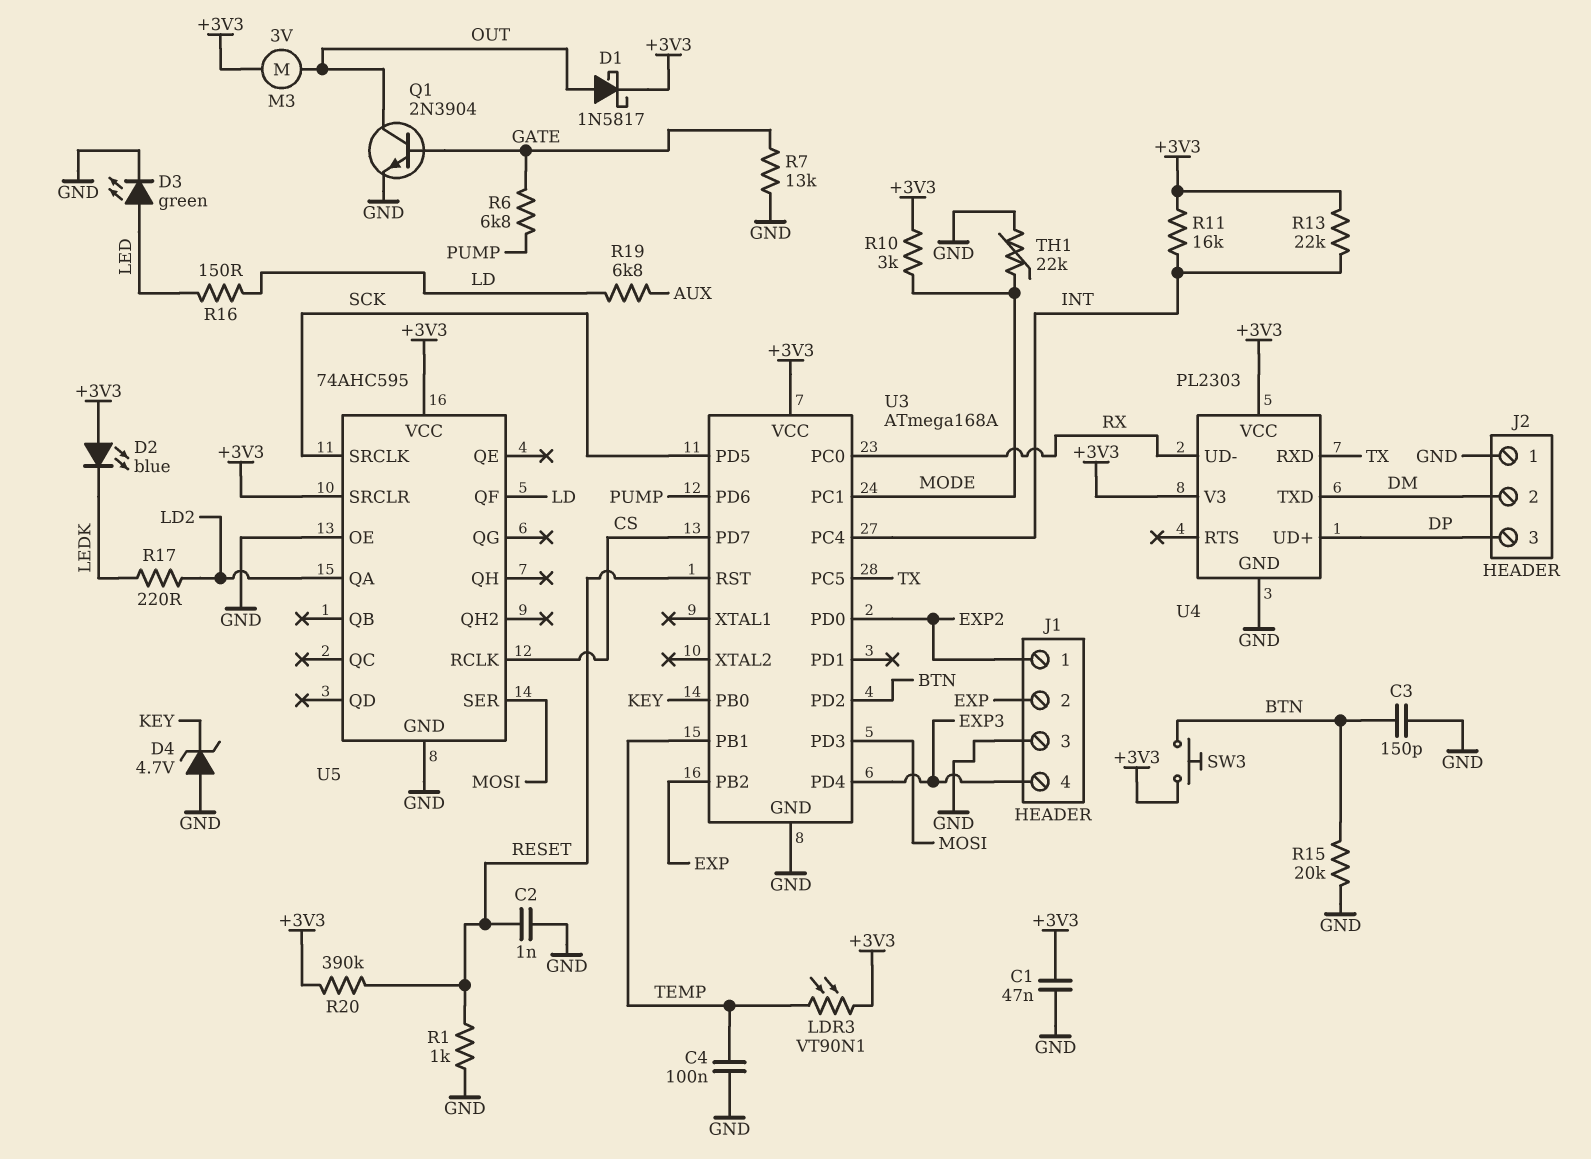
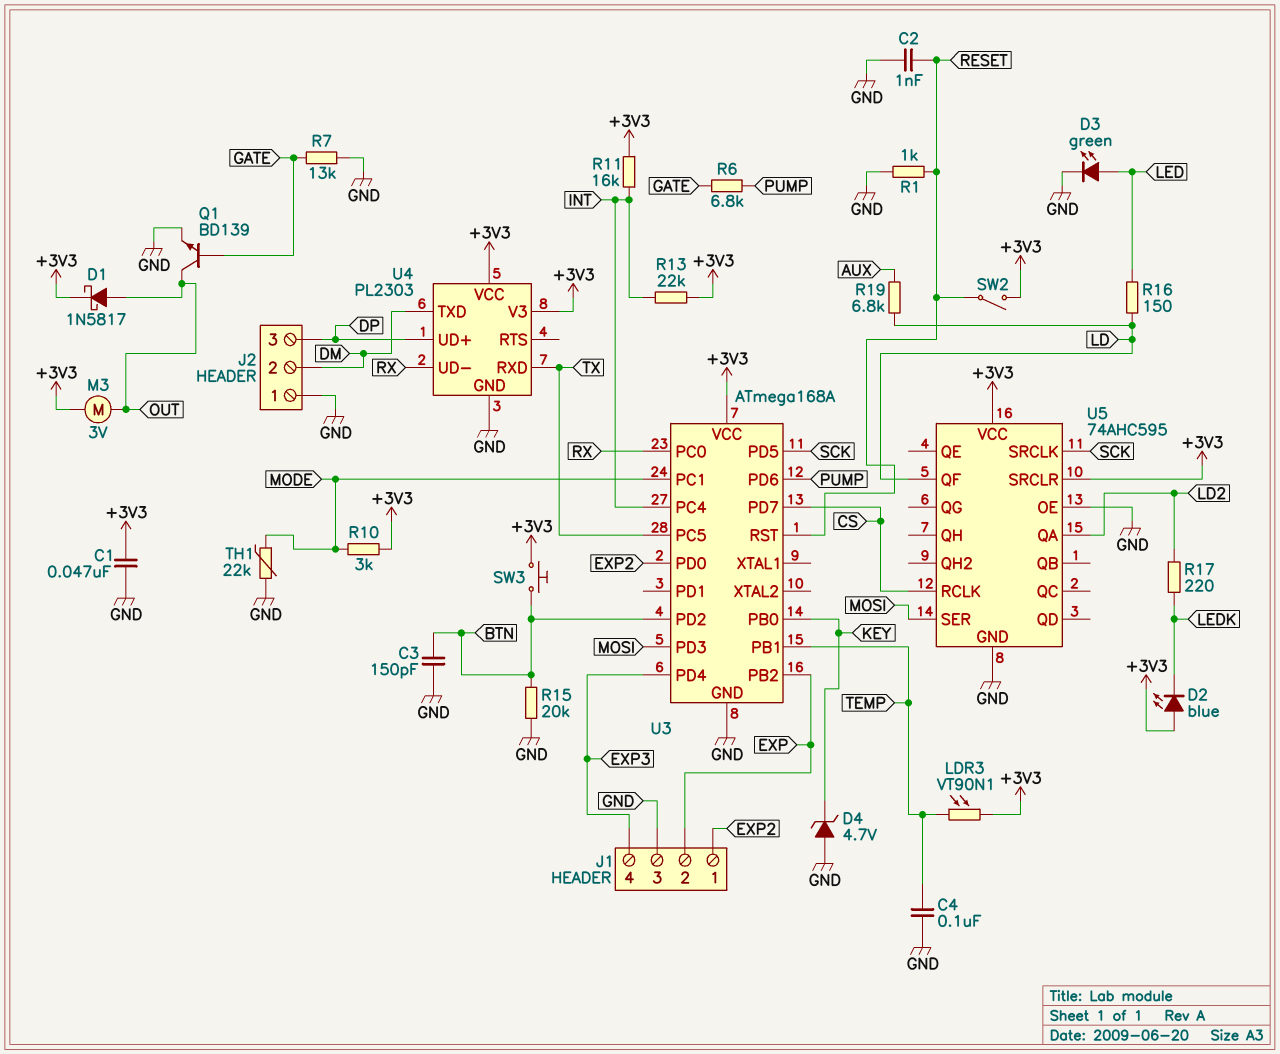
Q1: NPN 2N3904 (B GATE, C OUT, E GND) -> NPN BD139 (B GATE, C OUT, E GND)
R20: 390k (+3V3, RESET) -> none
SW2: none -> switch (+3V3, RESET)

